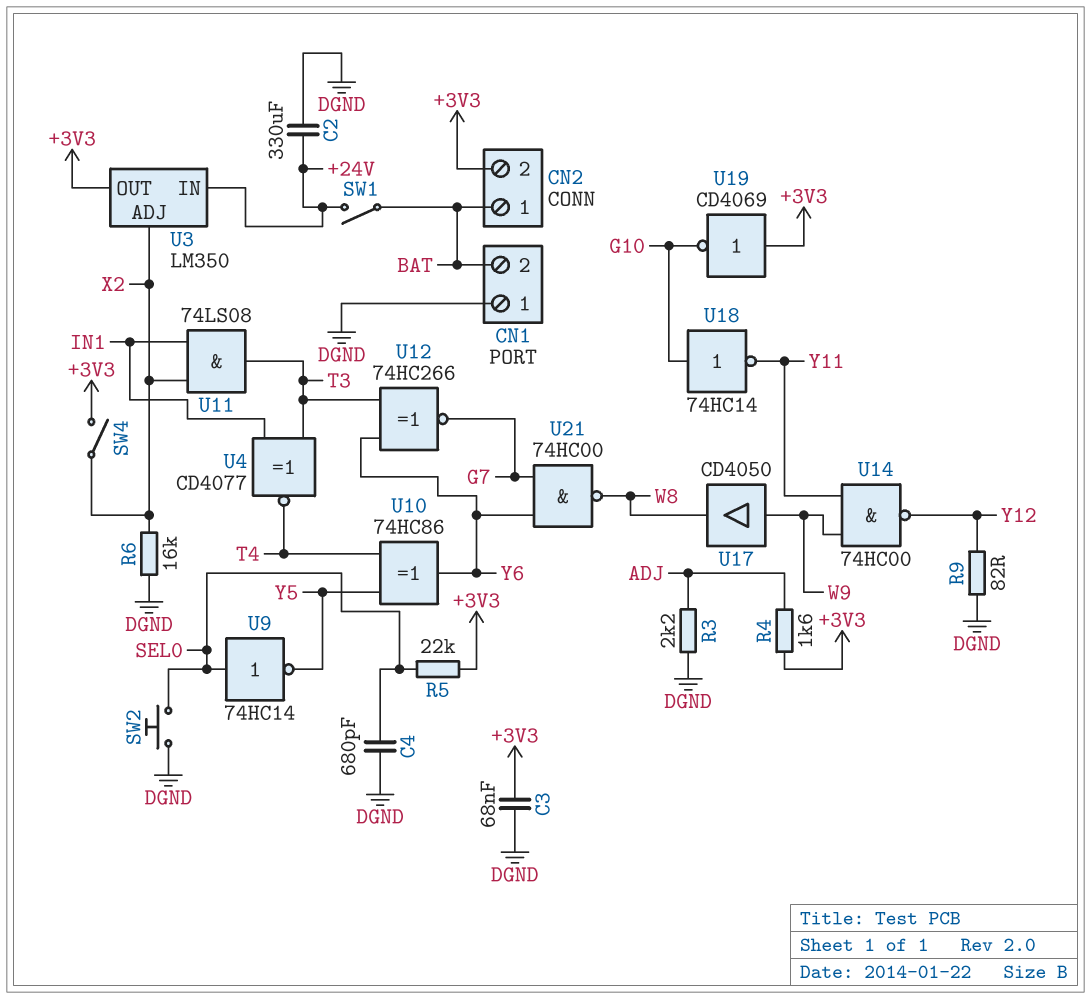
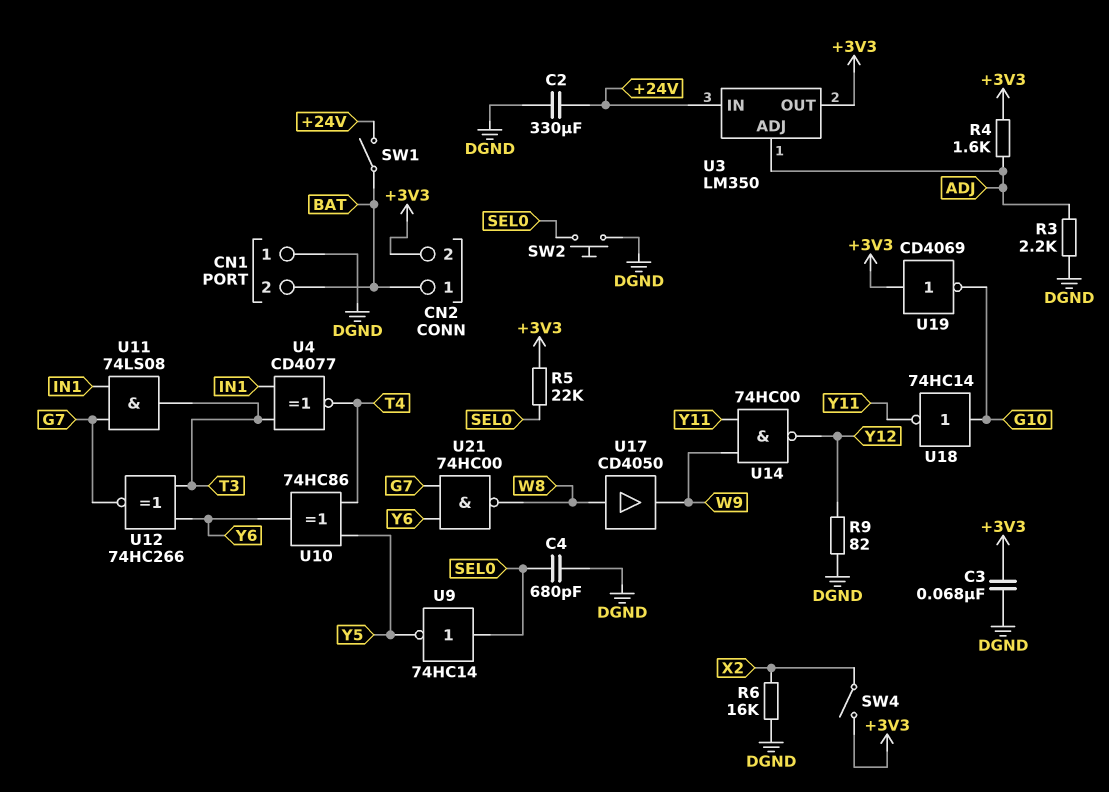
U3 pin ADJ: X2 -> ADJ
U11: AND 74LS08 (in IN1, in X2, out T3) -> AND 74LS08 (in G7, in IN1, out T3)
U17: buffer CD4050 (in W9, out W8) -> buffer CD4050 (in W8, out W9)

